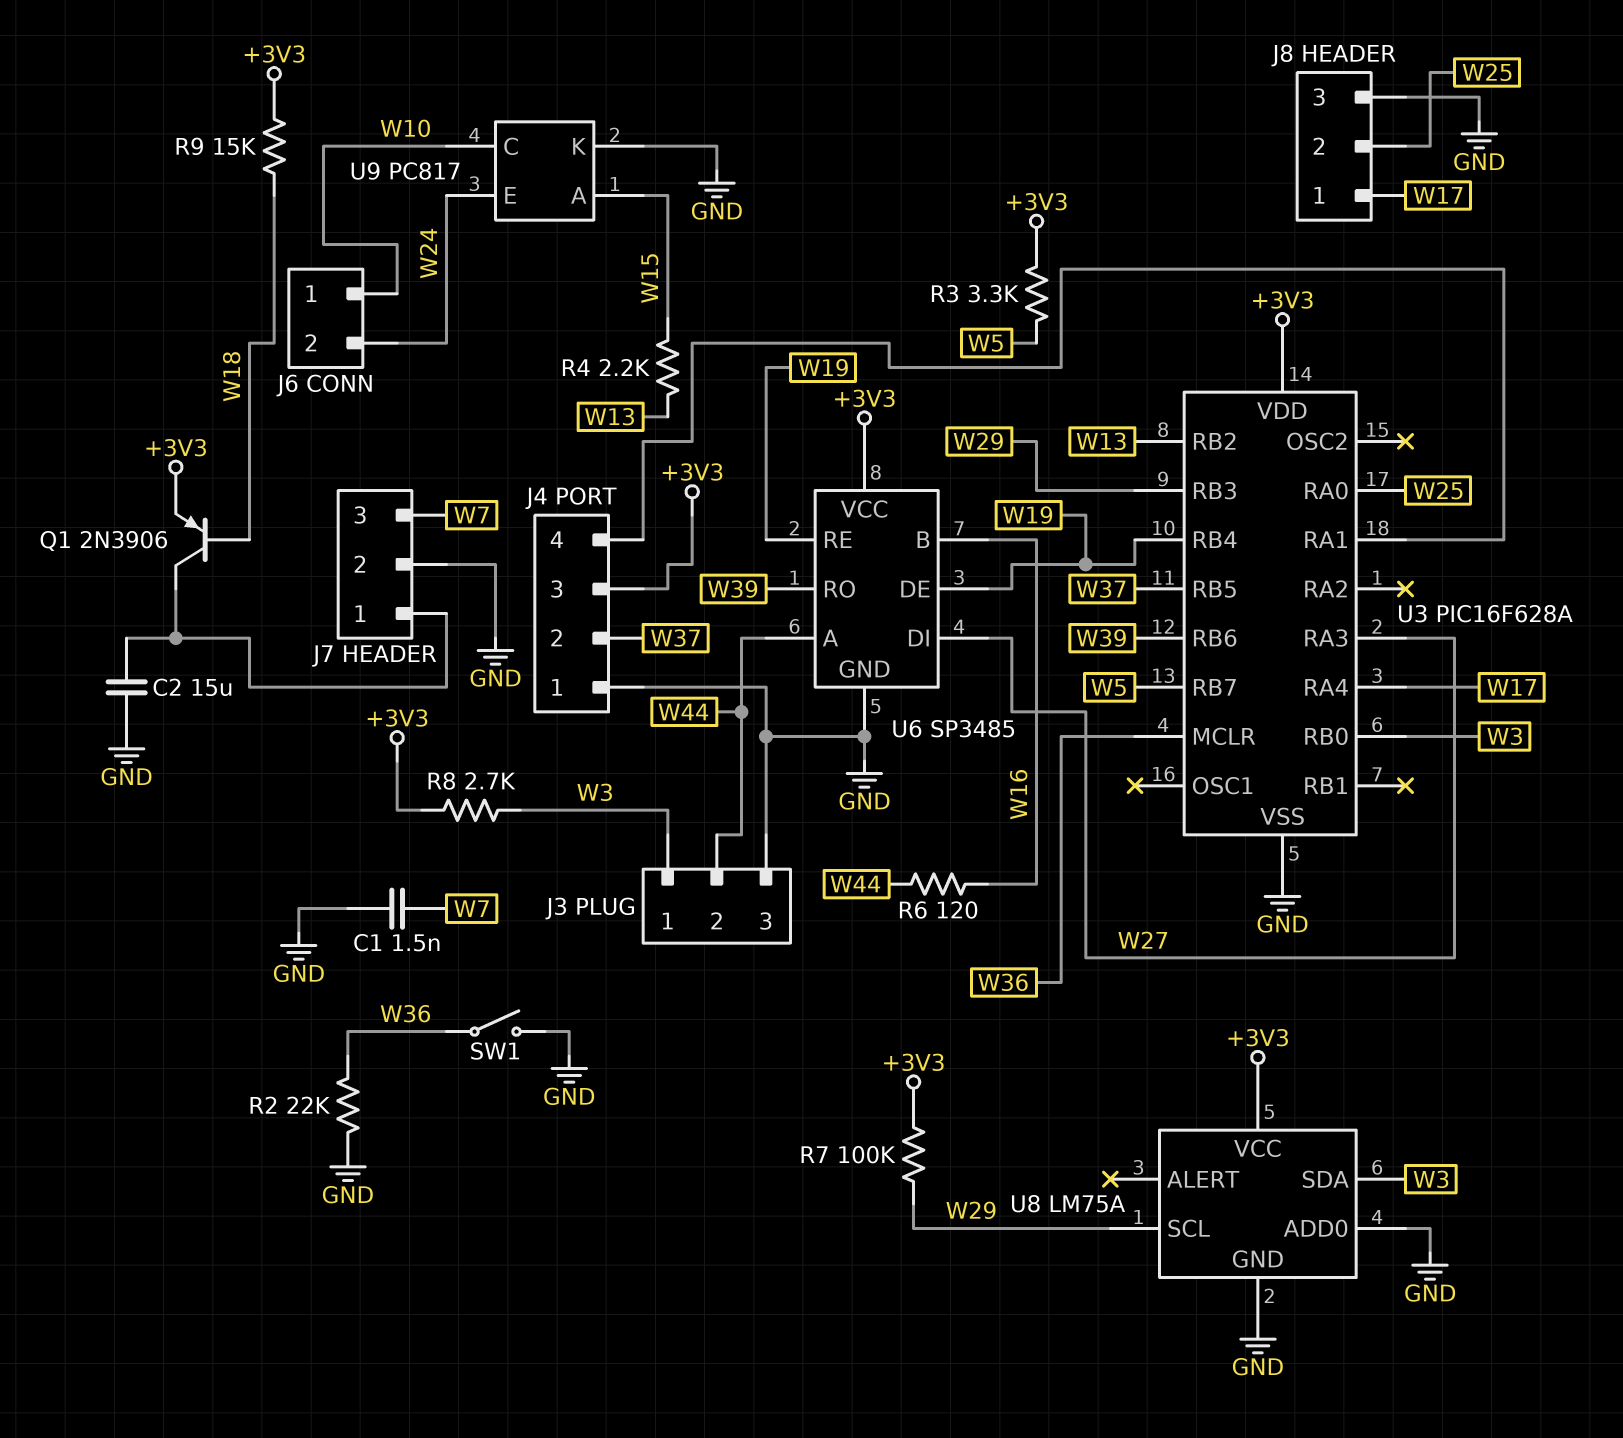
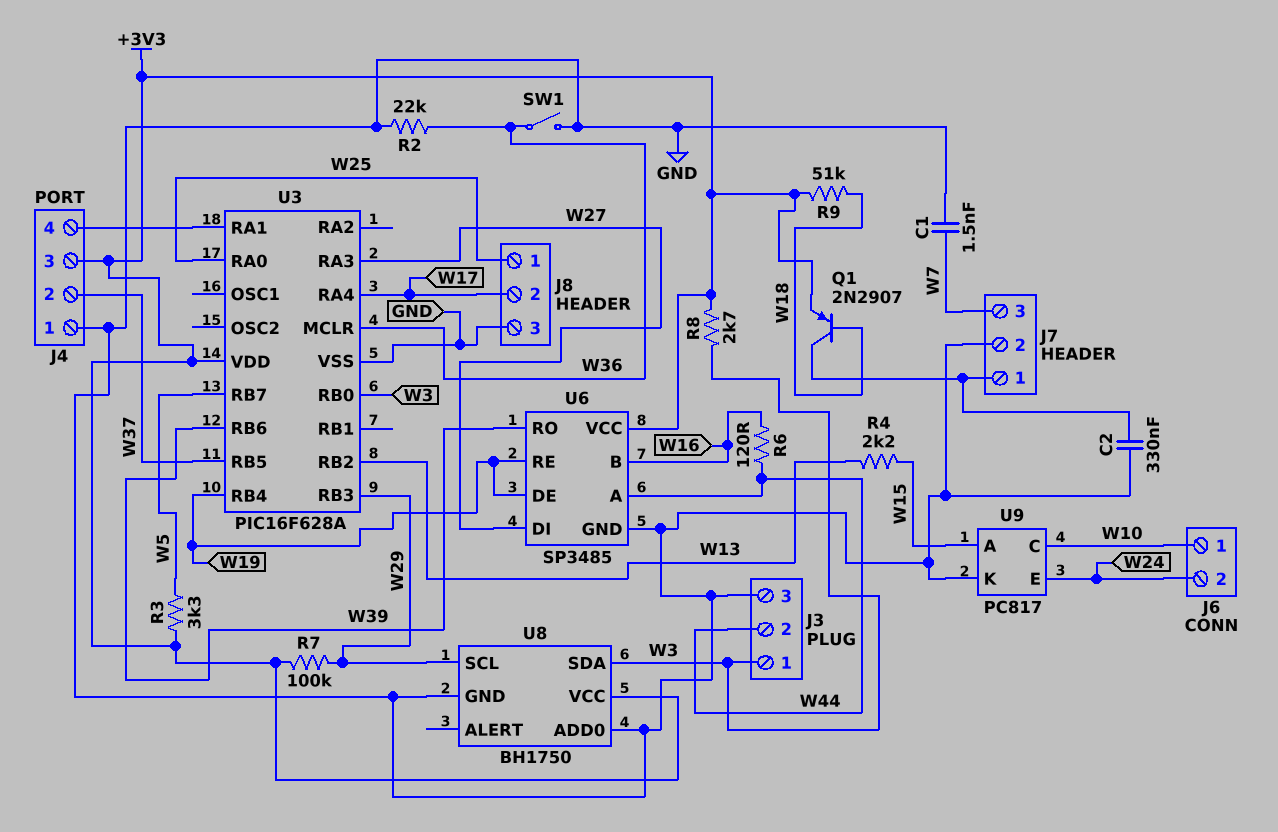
C2: 15uF (GND, J7/1) -> 330nF (GND, J7/1)
J8 pin 1: W17 -> W25
J8 pin 2: W25 -> W17
Q1: PNP 2N3906 (B W18, C J7/1, E +3V3) -> PNP 2N2907 (B W18, C J7/1, E +3V3)
R9: 15k (+3V3, W18) -> 51k (+3V3, W18)
U8: LM75A -> BH1750

